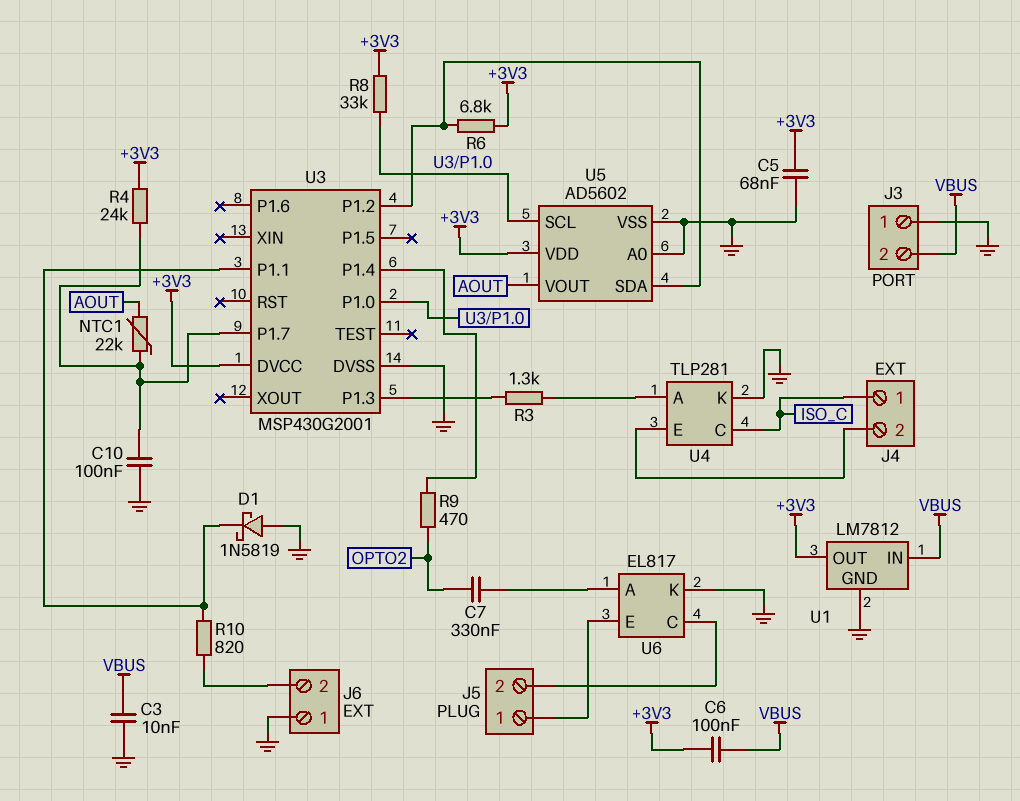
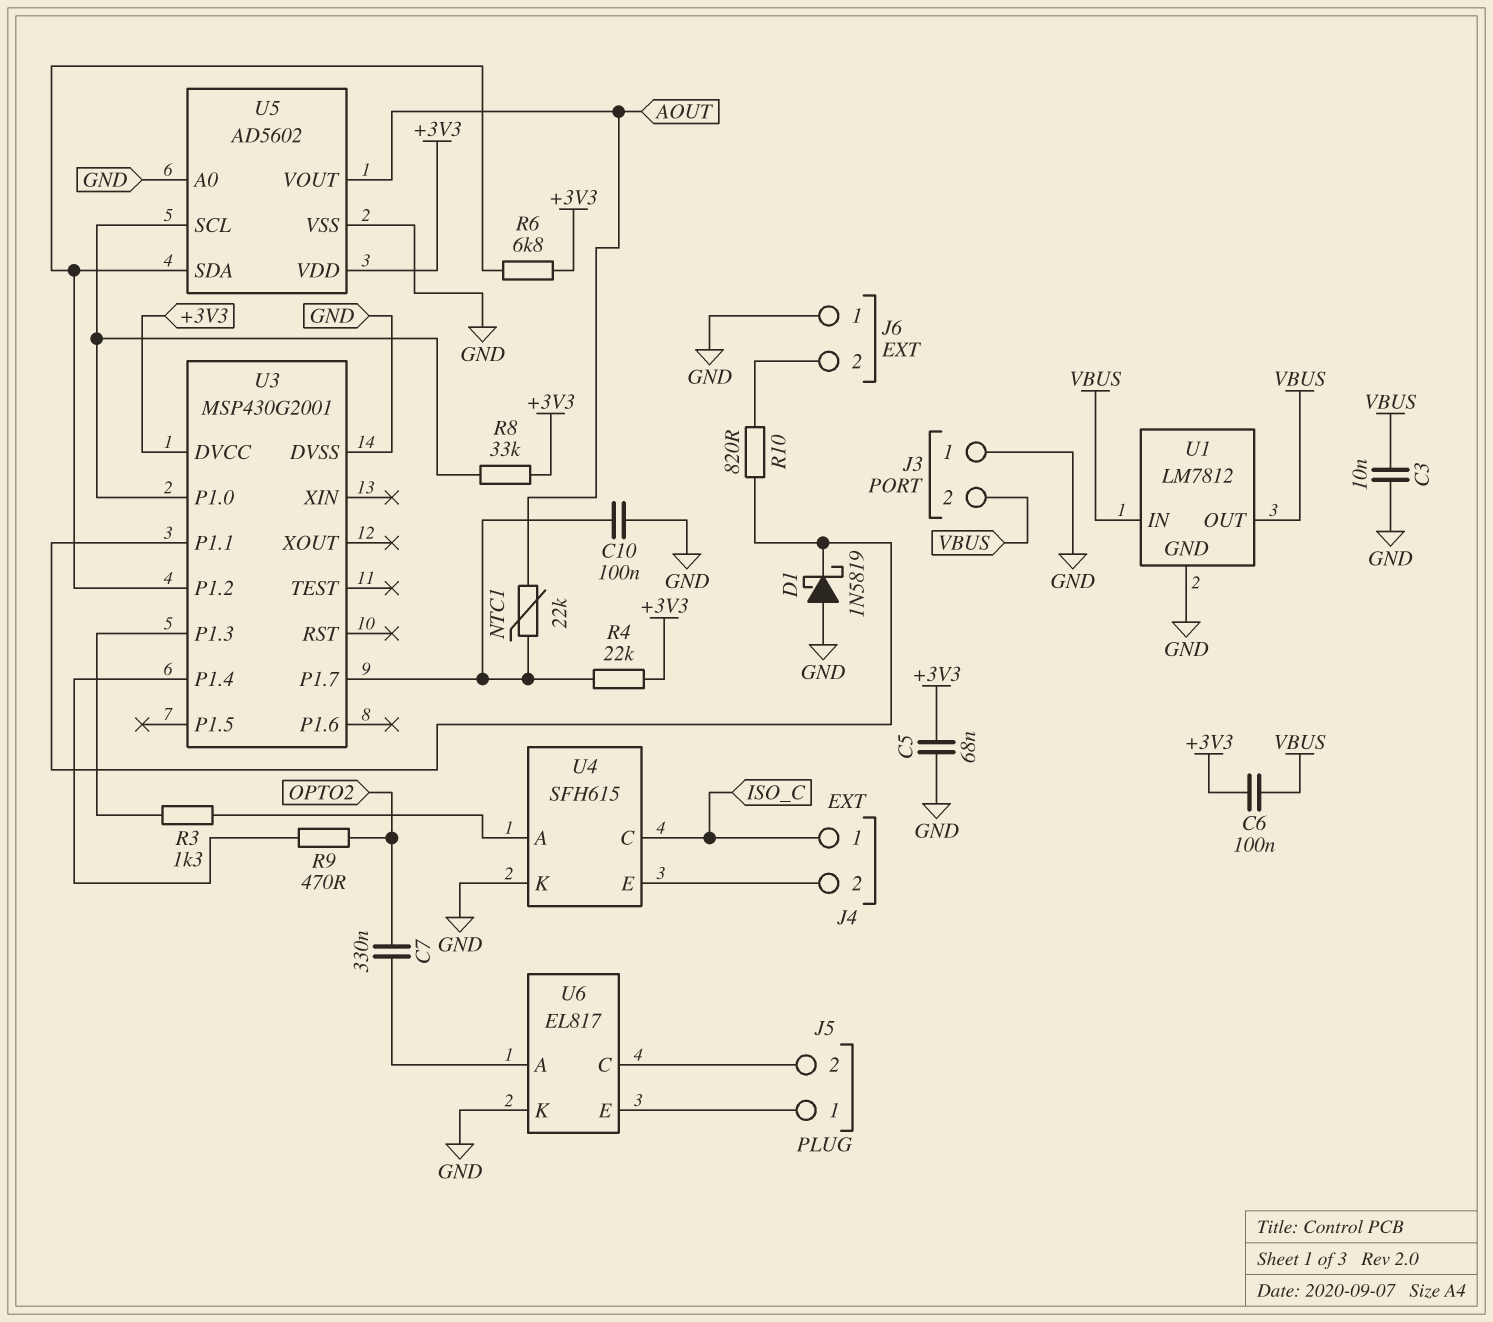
R4: 24k (+3V3, U3/P1.7) -> 22k (+3V3, U3/P1.7)
U1 pin OUT: +3V3 -> VBUS
U4: TLP281 -> SFH615

